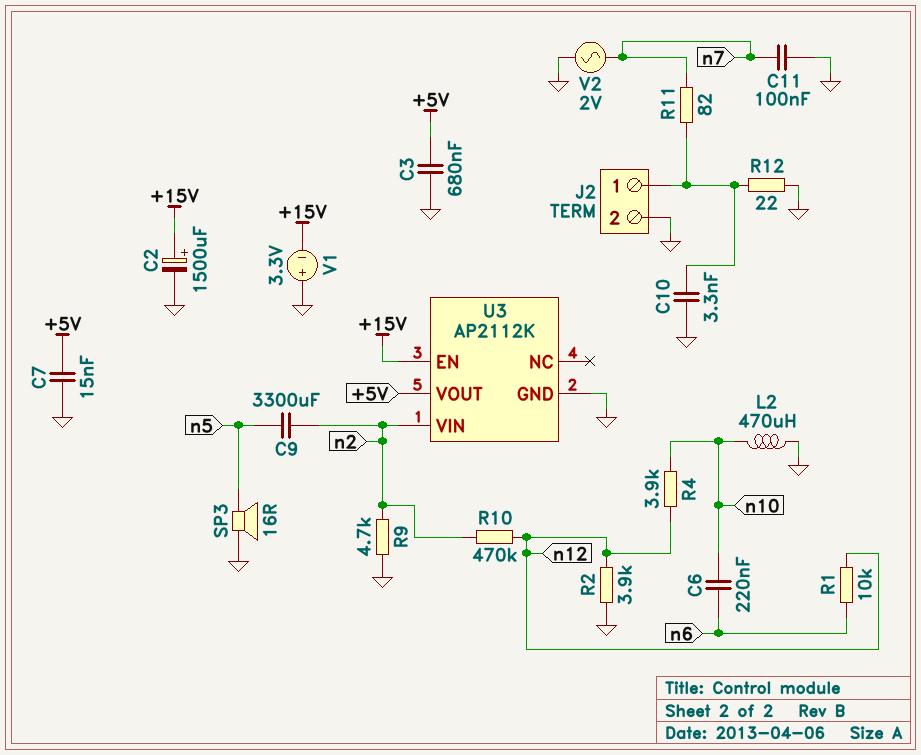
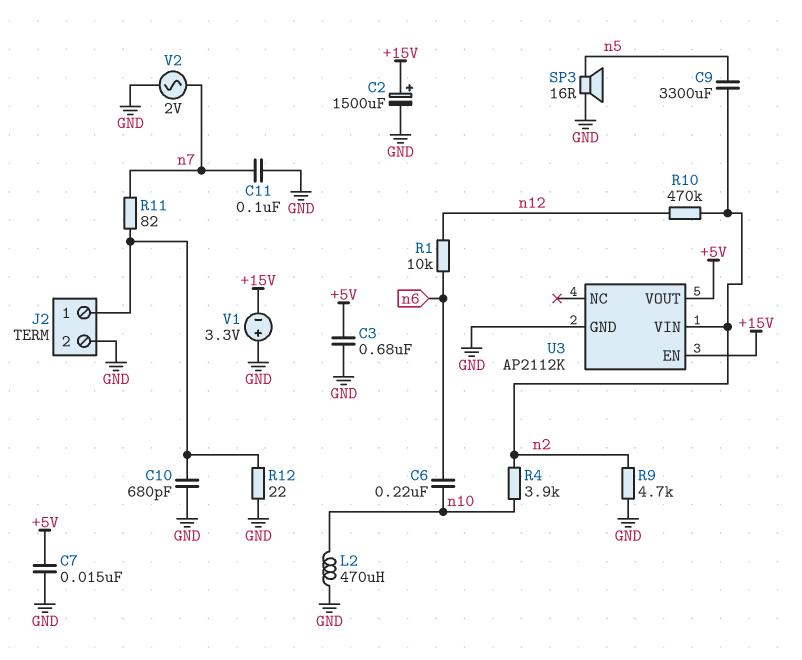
C10: 3.3nF (GND, J2/1) -> 680pF (GND, J2/1)
R2: 3.9k (GND, n12) -> none
R4: 3.9k (n10, n12) -> 3.9k (n2, n10)

